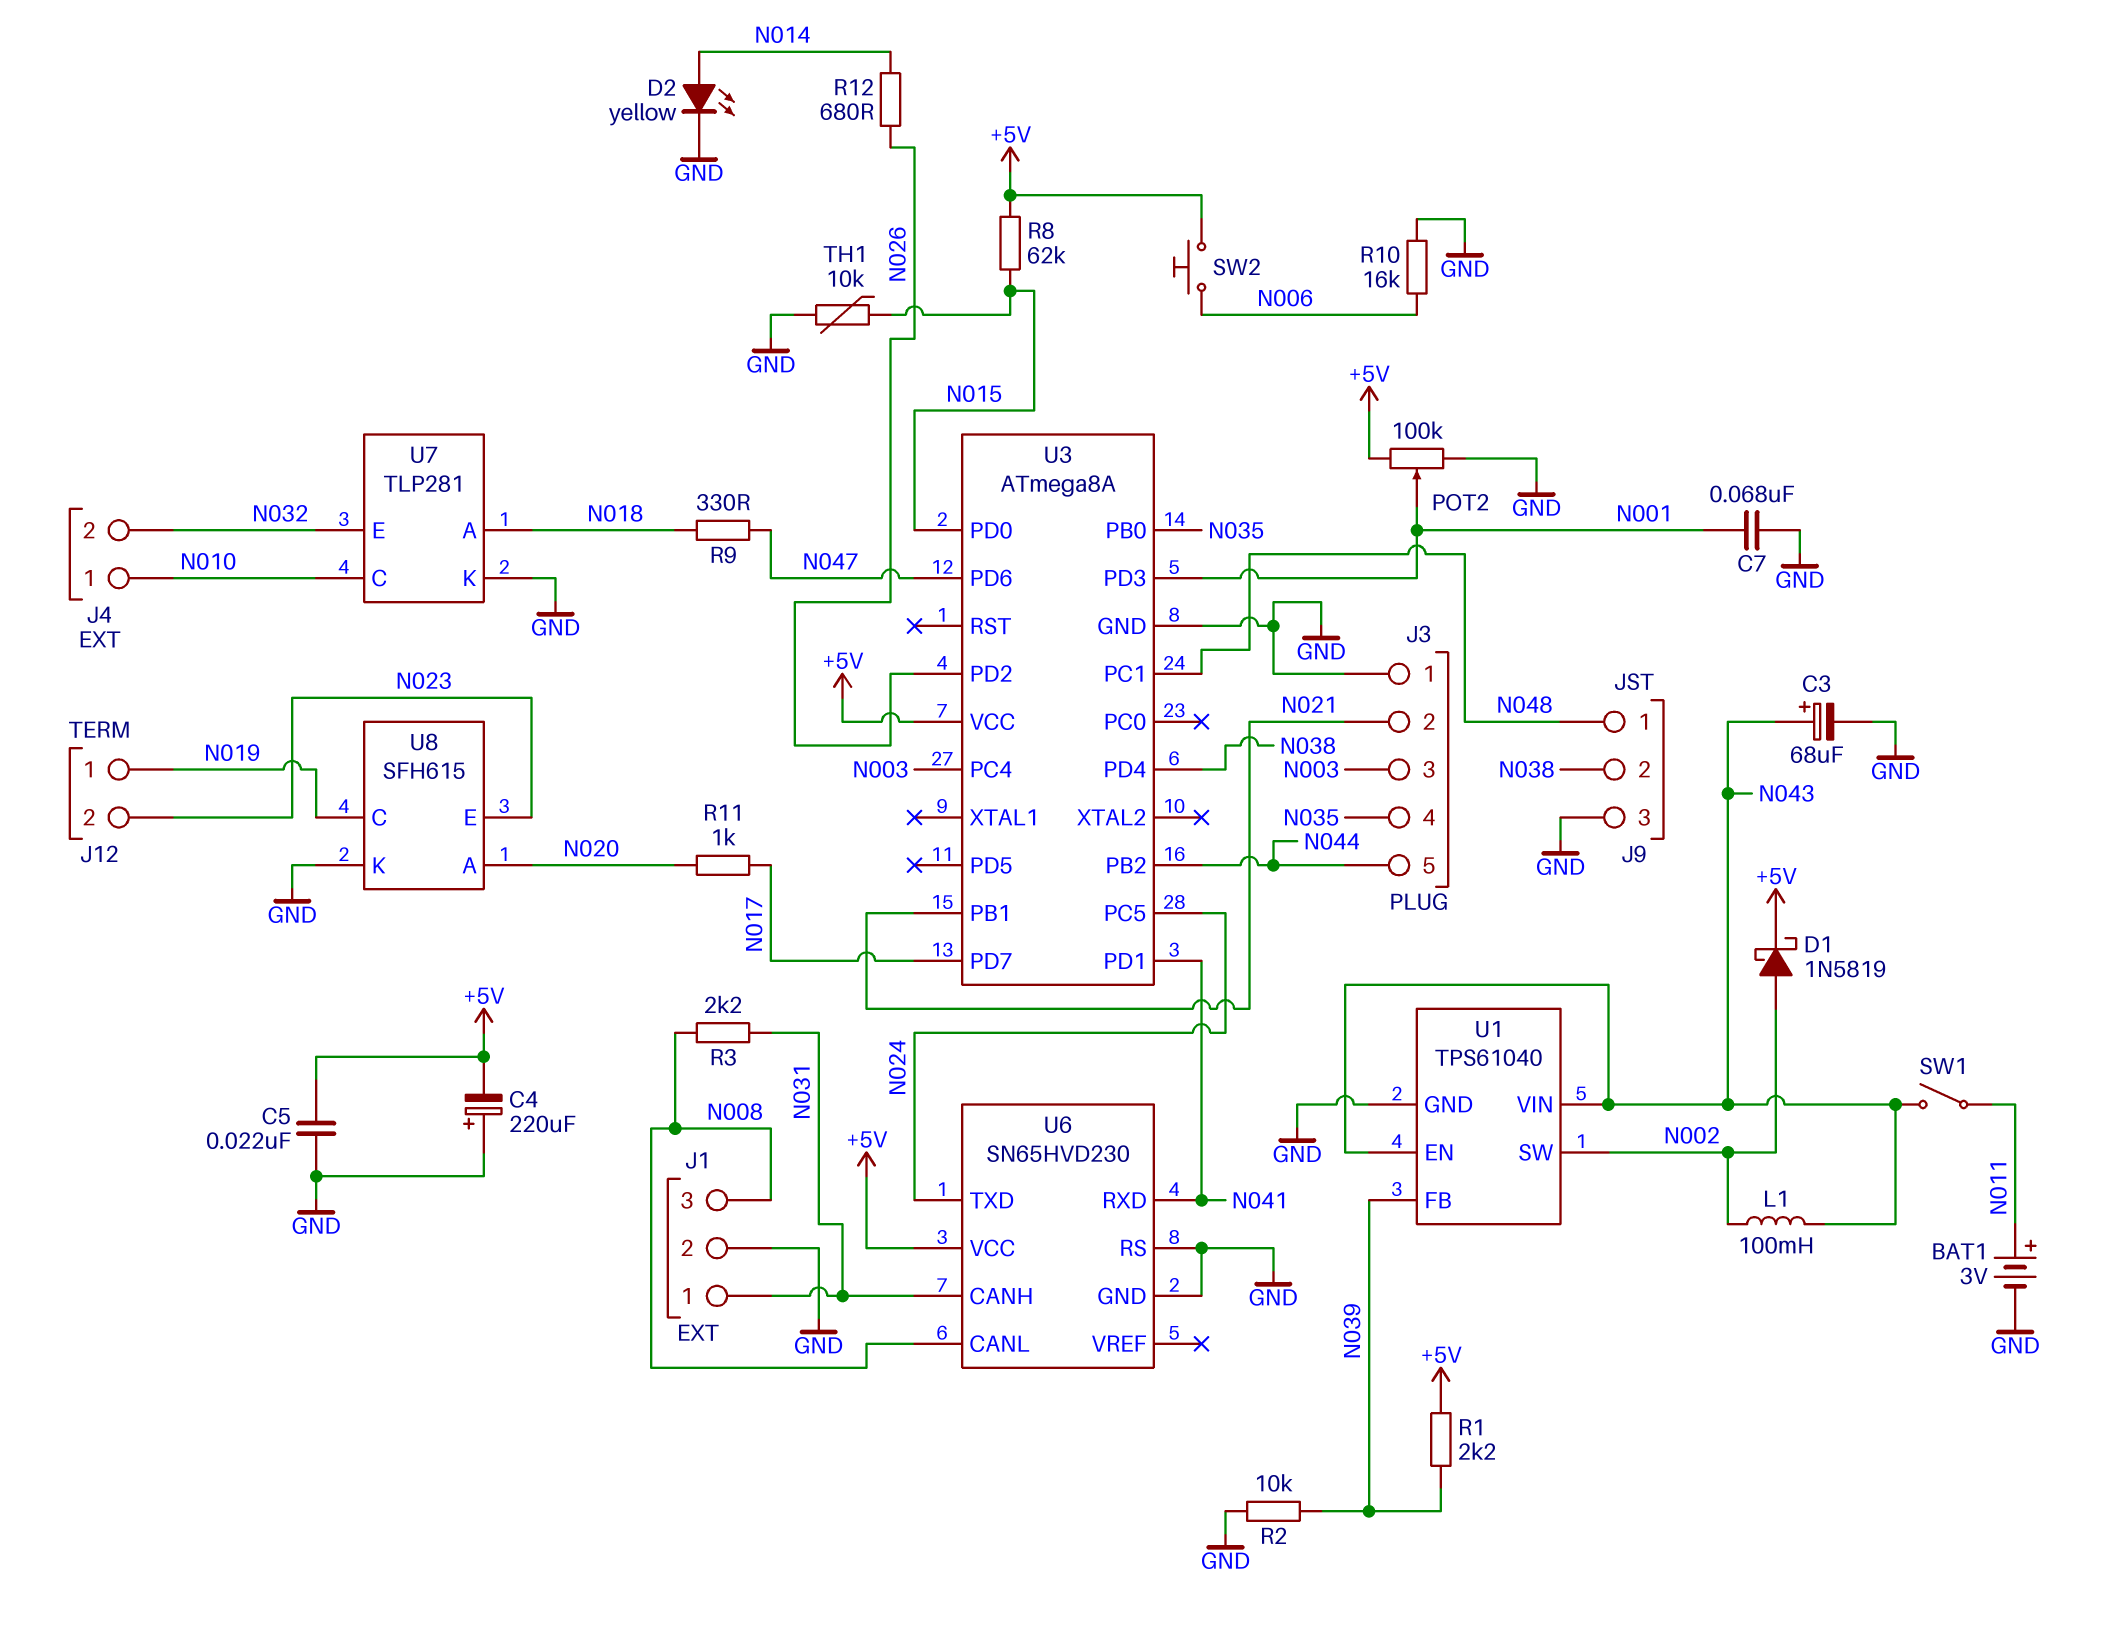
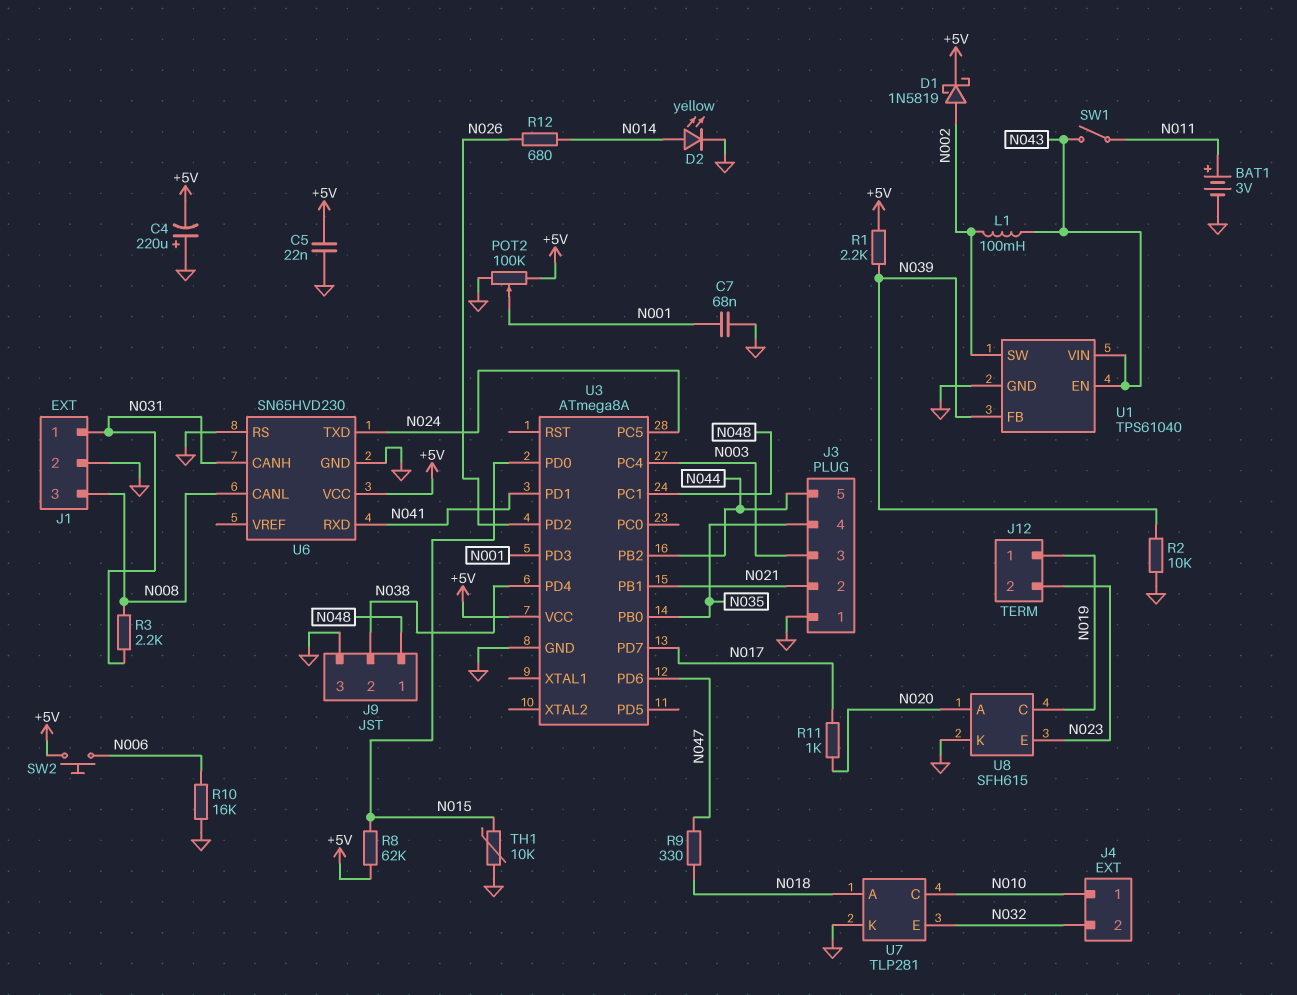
C3: 68uF (plus N043, minus GND) -> none

